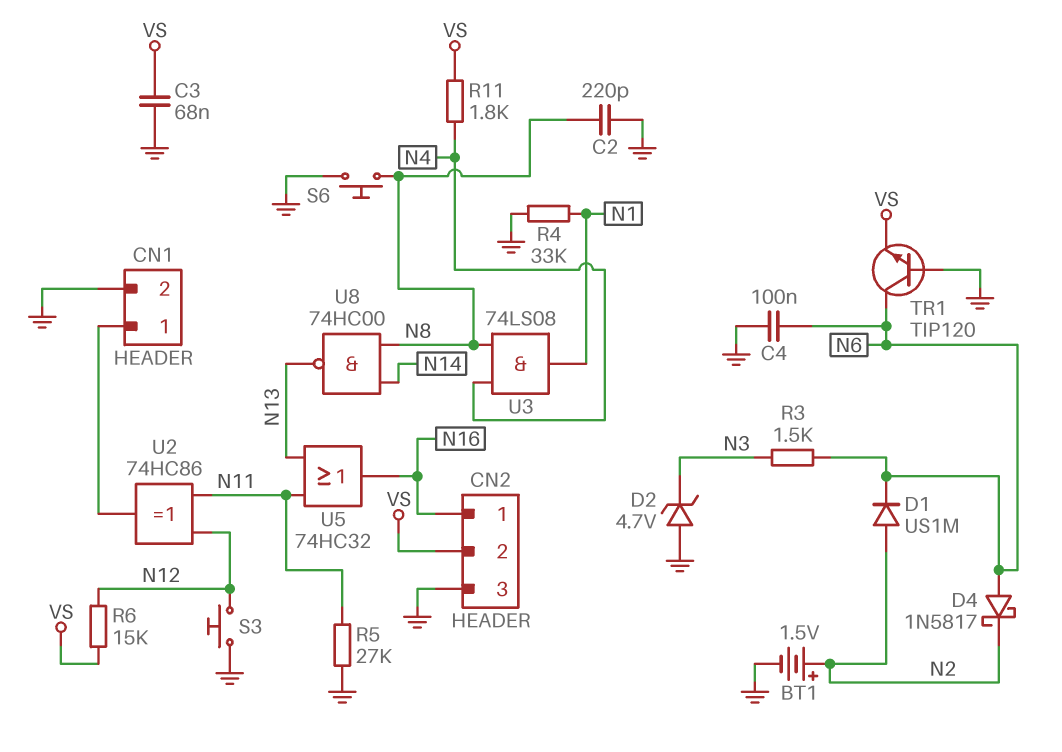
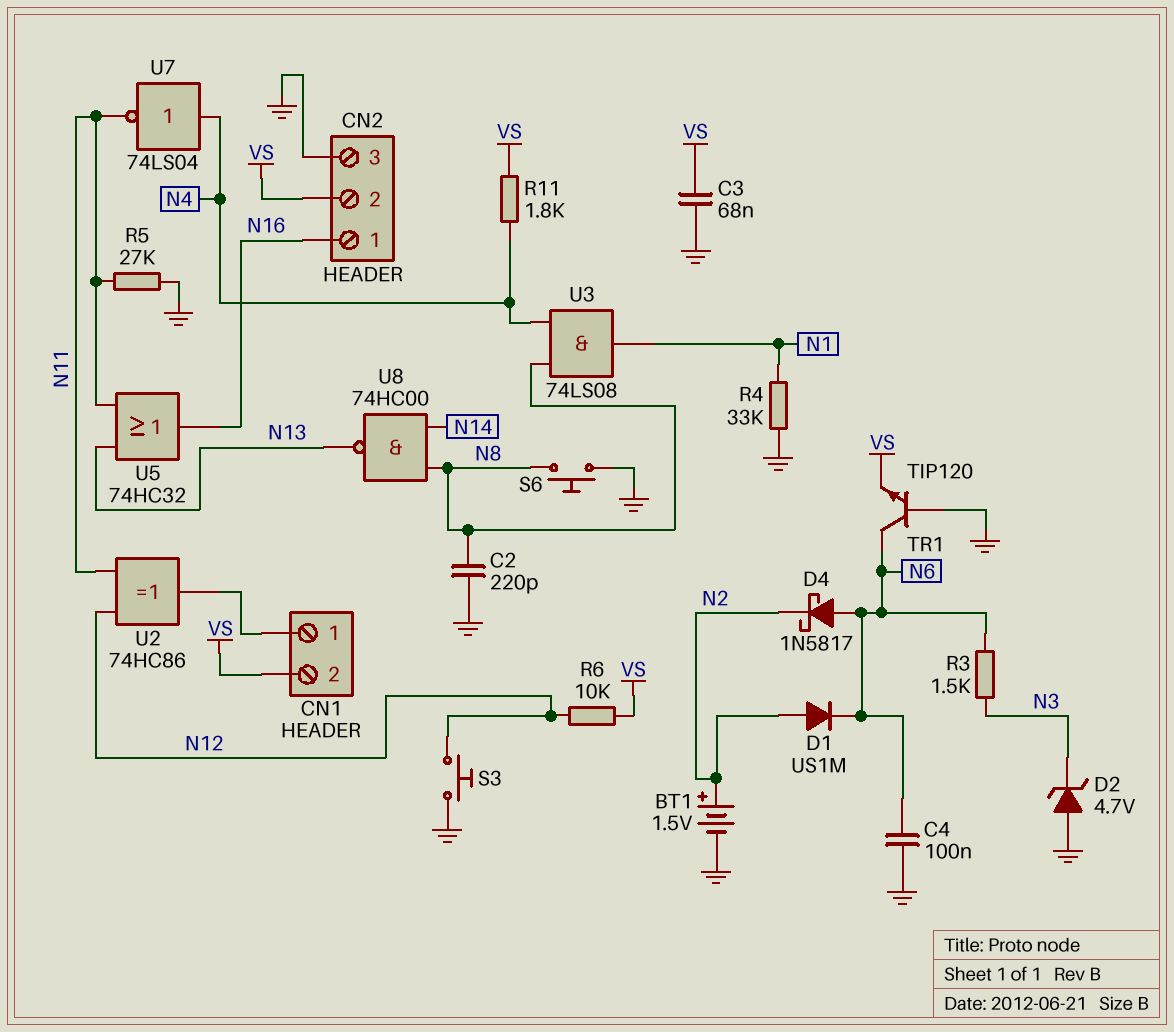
CN1 pin 2: GND -> VS
R6: 15k (N12, VS) -> 10k (N12, VS)
U7: none -> NOT 74LS04 (in N4, out N11)

